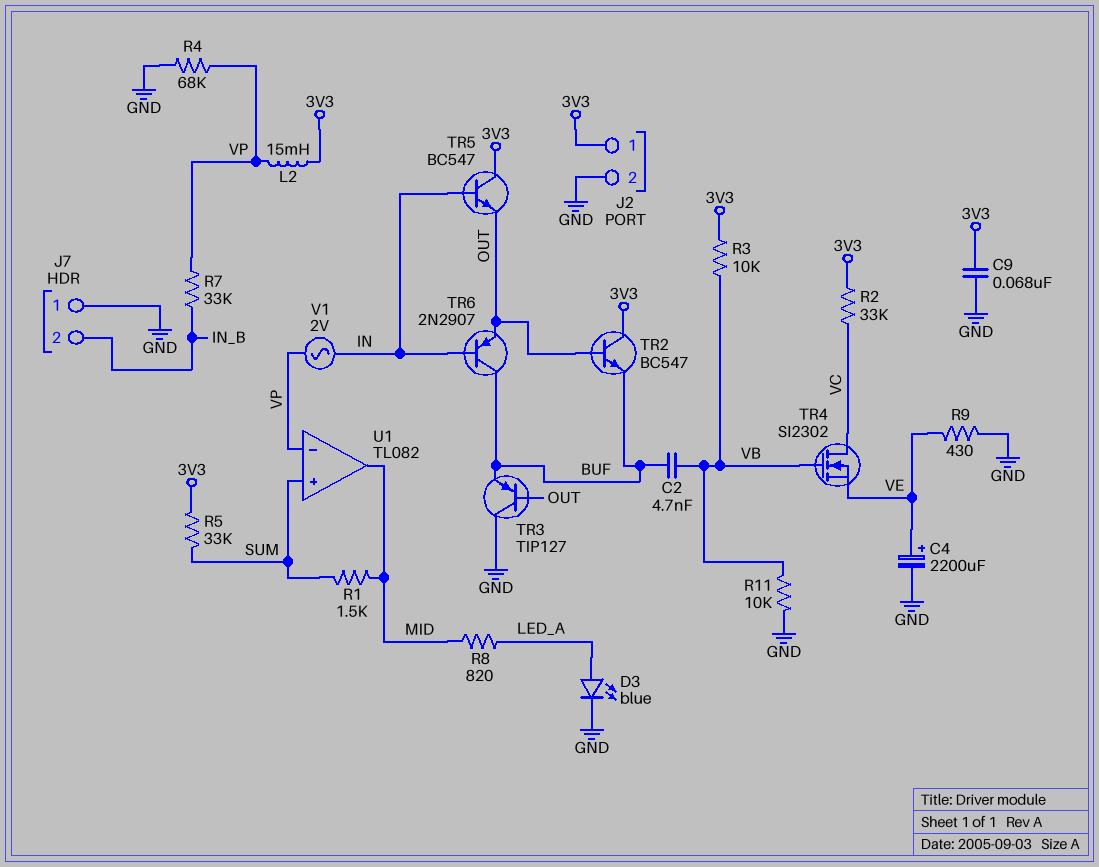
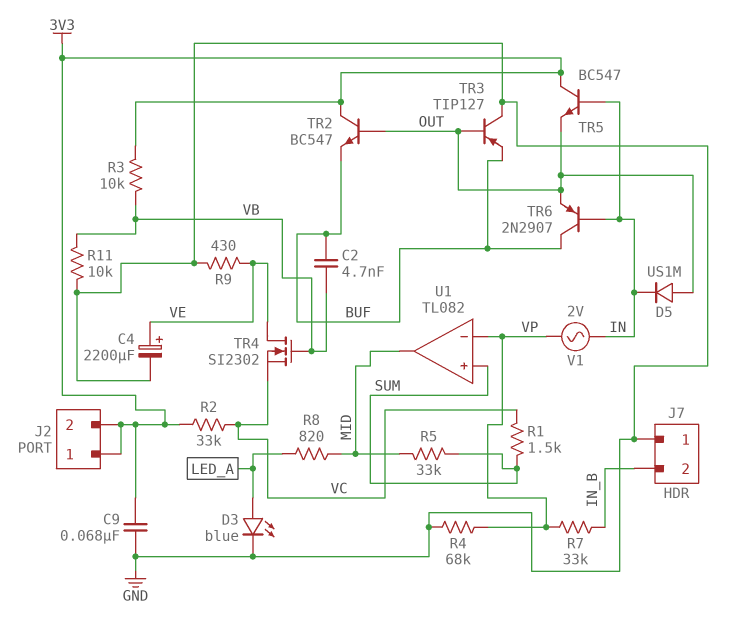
D5: none -> diode US1M (A OUT, K IN)
J2 pin 2: GND -> 3V3
L2: 15mH (3V3, VP) -> none
R1: 1.5k (MID, SUM) -> 1.5k (SUM, VC)
R5: 33k (3V3, SUM) -> 33k (MID, SUM)
TR4: NMOS SI2302 (G VB, D VC, S VE) -> NMOS SI2302 (G VB, D VE, S VC)

